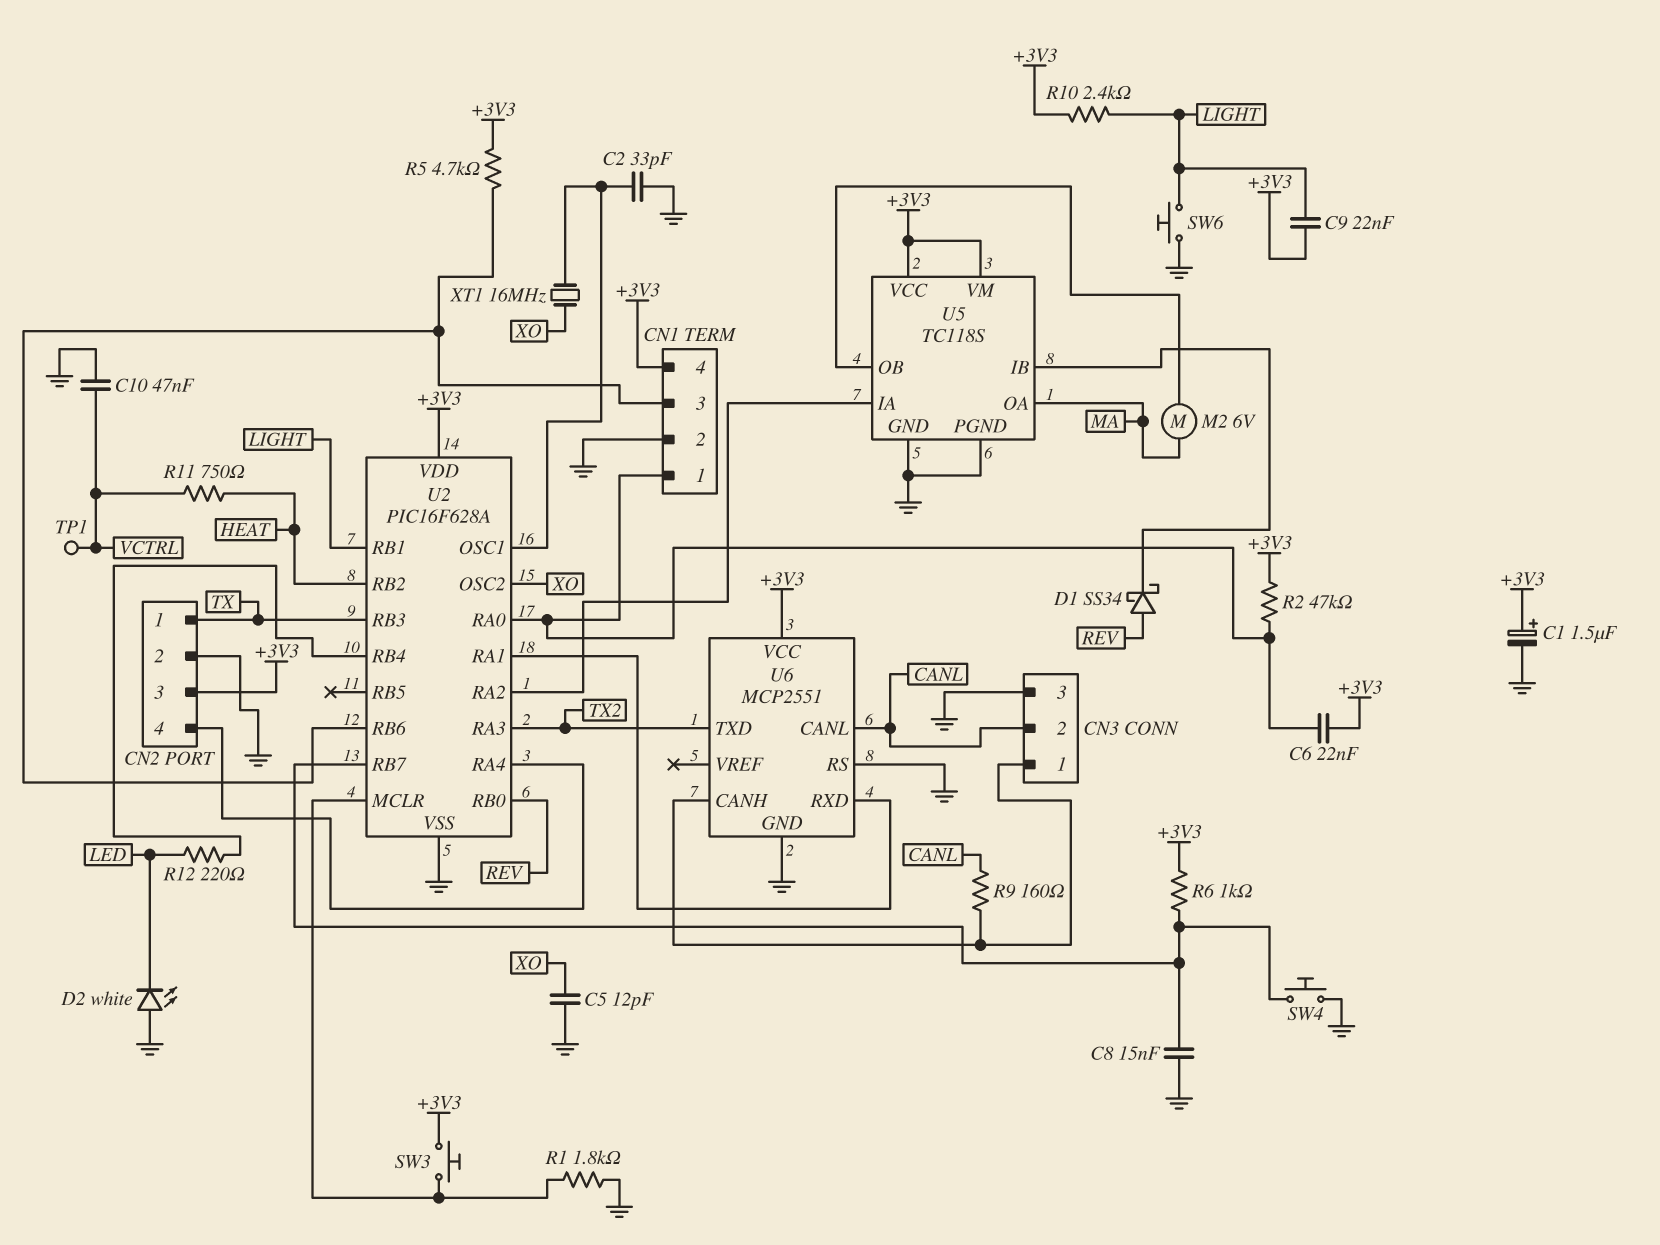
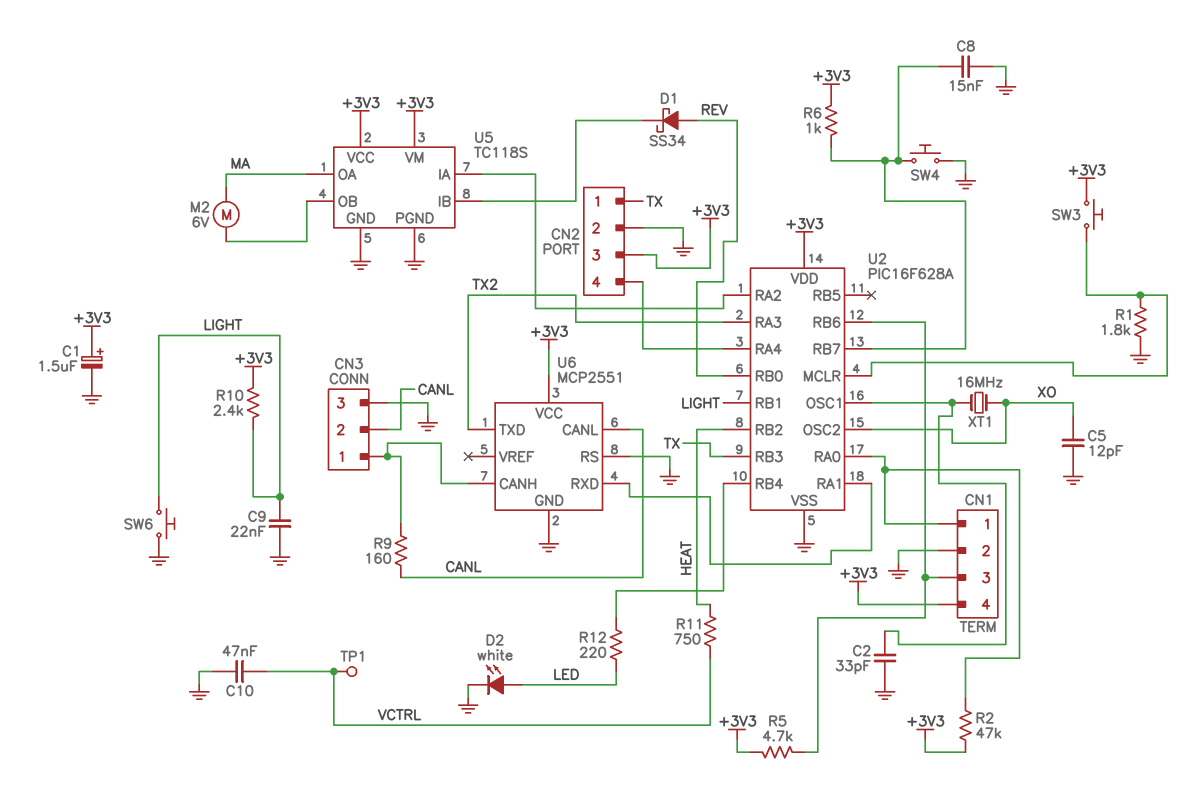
C6: 22nF (+3V3, CN1/1) -> none
C9: 22nF (+3V3, LIGHT) -> 22nF (GND, LIGHT)
D2: LED white (A GND, K LED) -> LED white (A LED, K GND)

